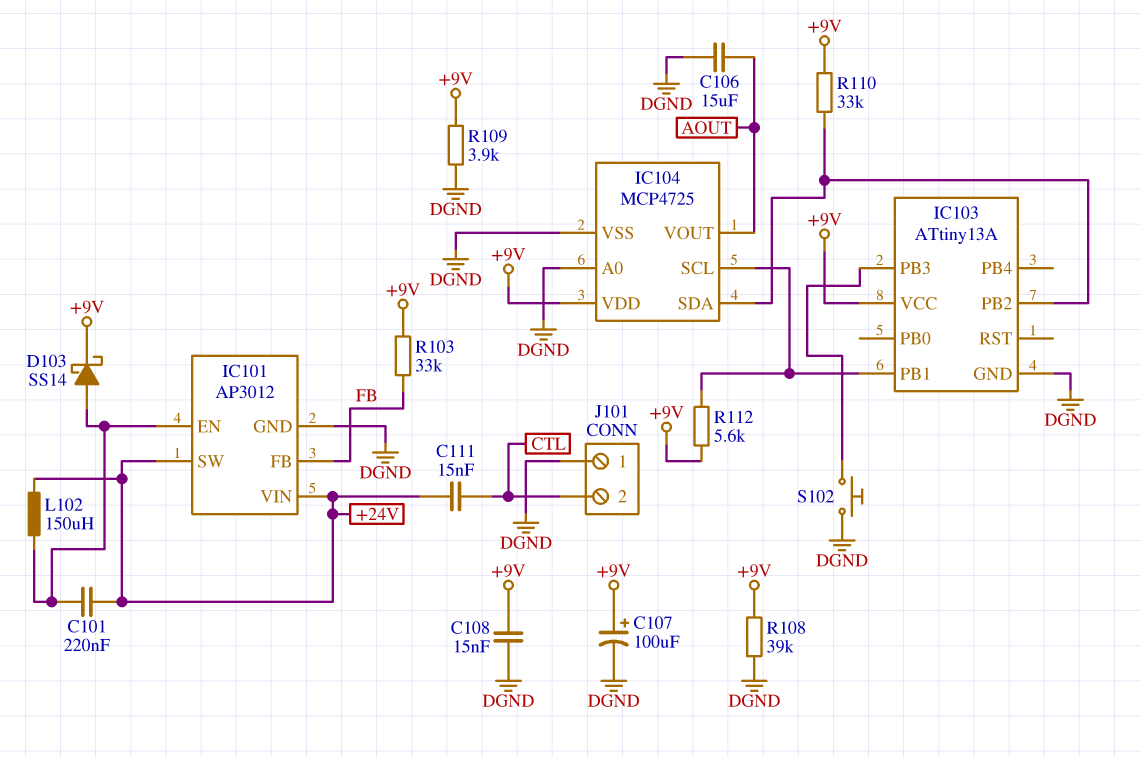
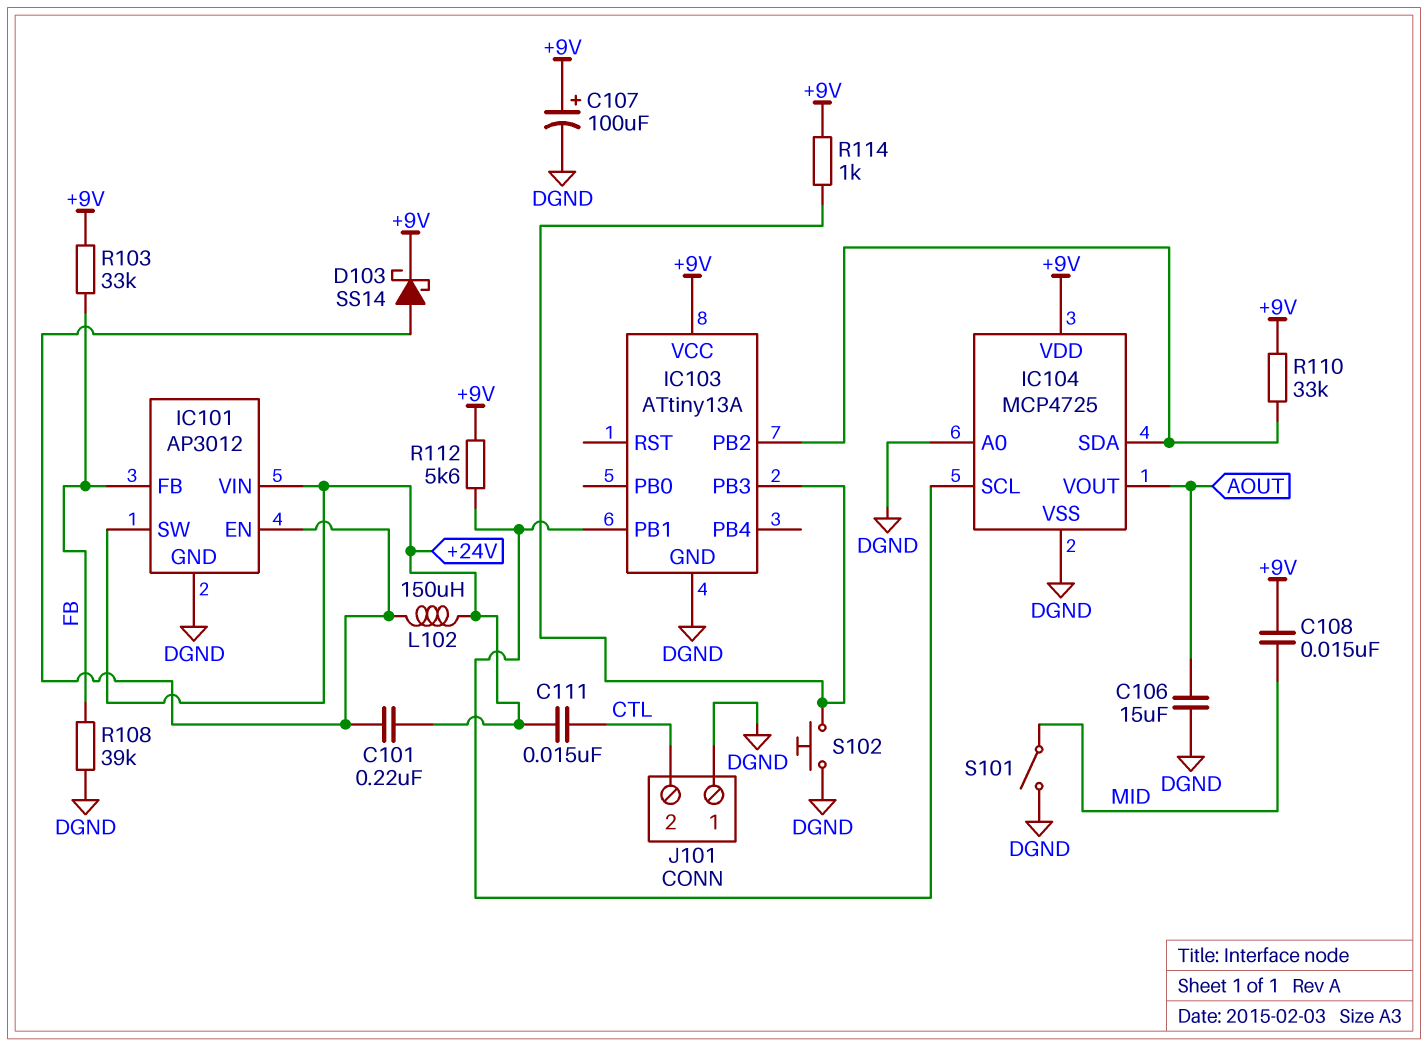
C108: 15nF (+9V, DGND) -> 15nF (+9V, MID)
R108: 39k (+9V, DGND) -> 39k (DGND, FB)
R109: 3.9k (+9V, DGND) -> none
R114: none -> 1k (+9V, IC103/PB3)
S101: none -> switch (DGND, MID)

